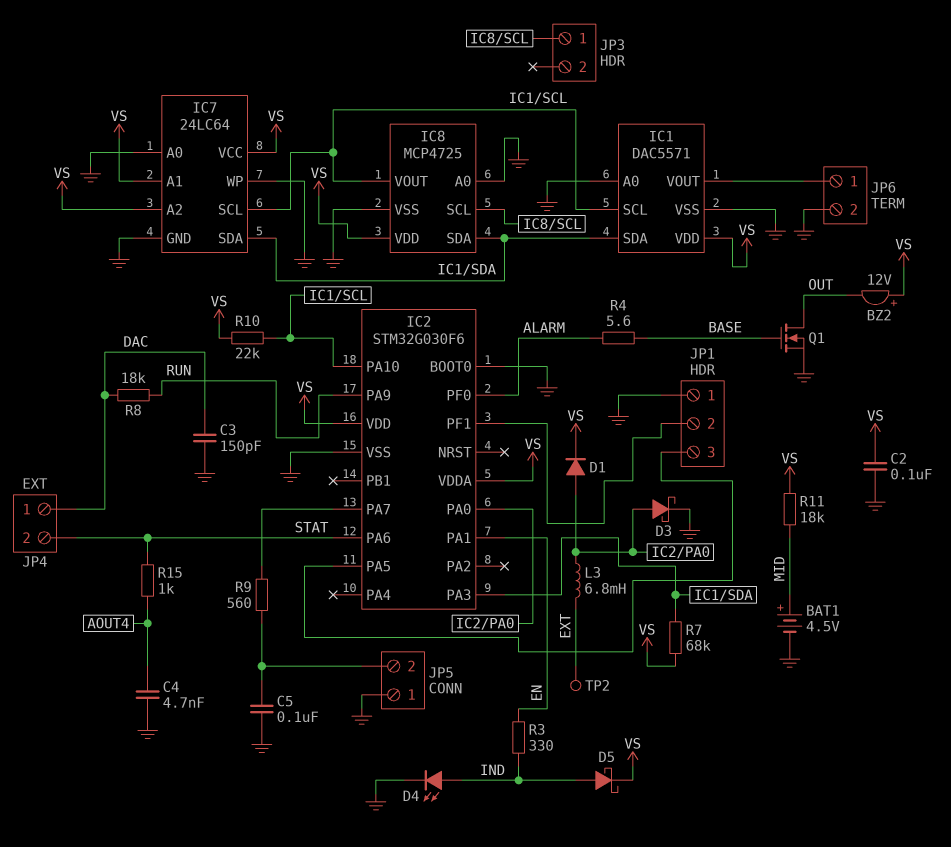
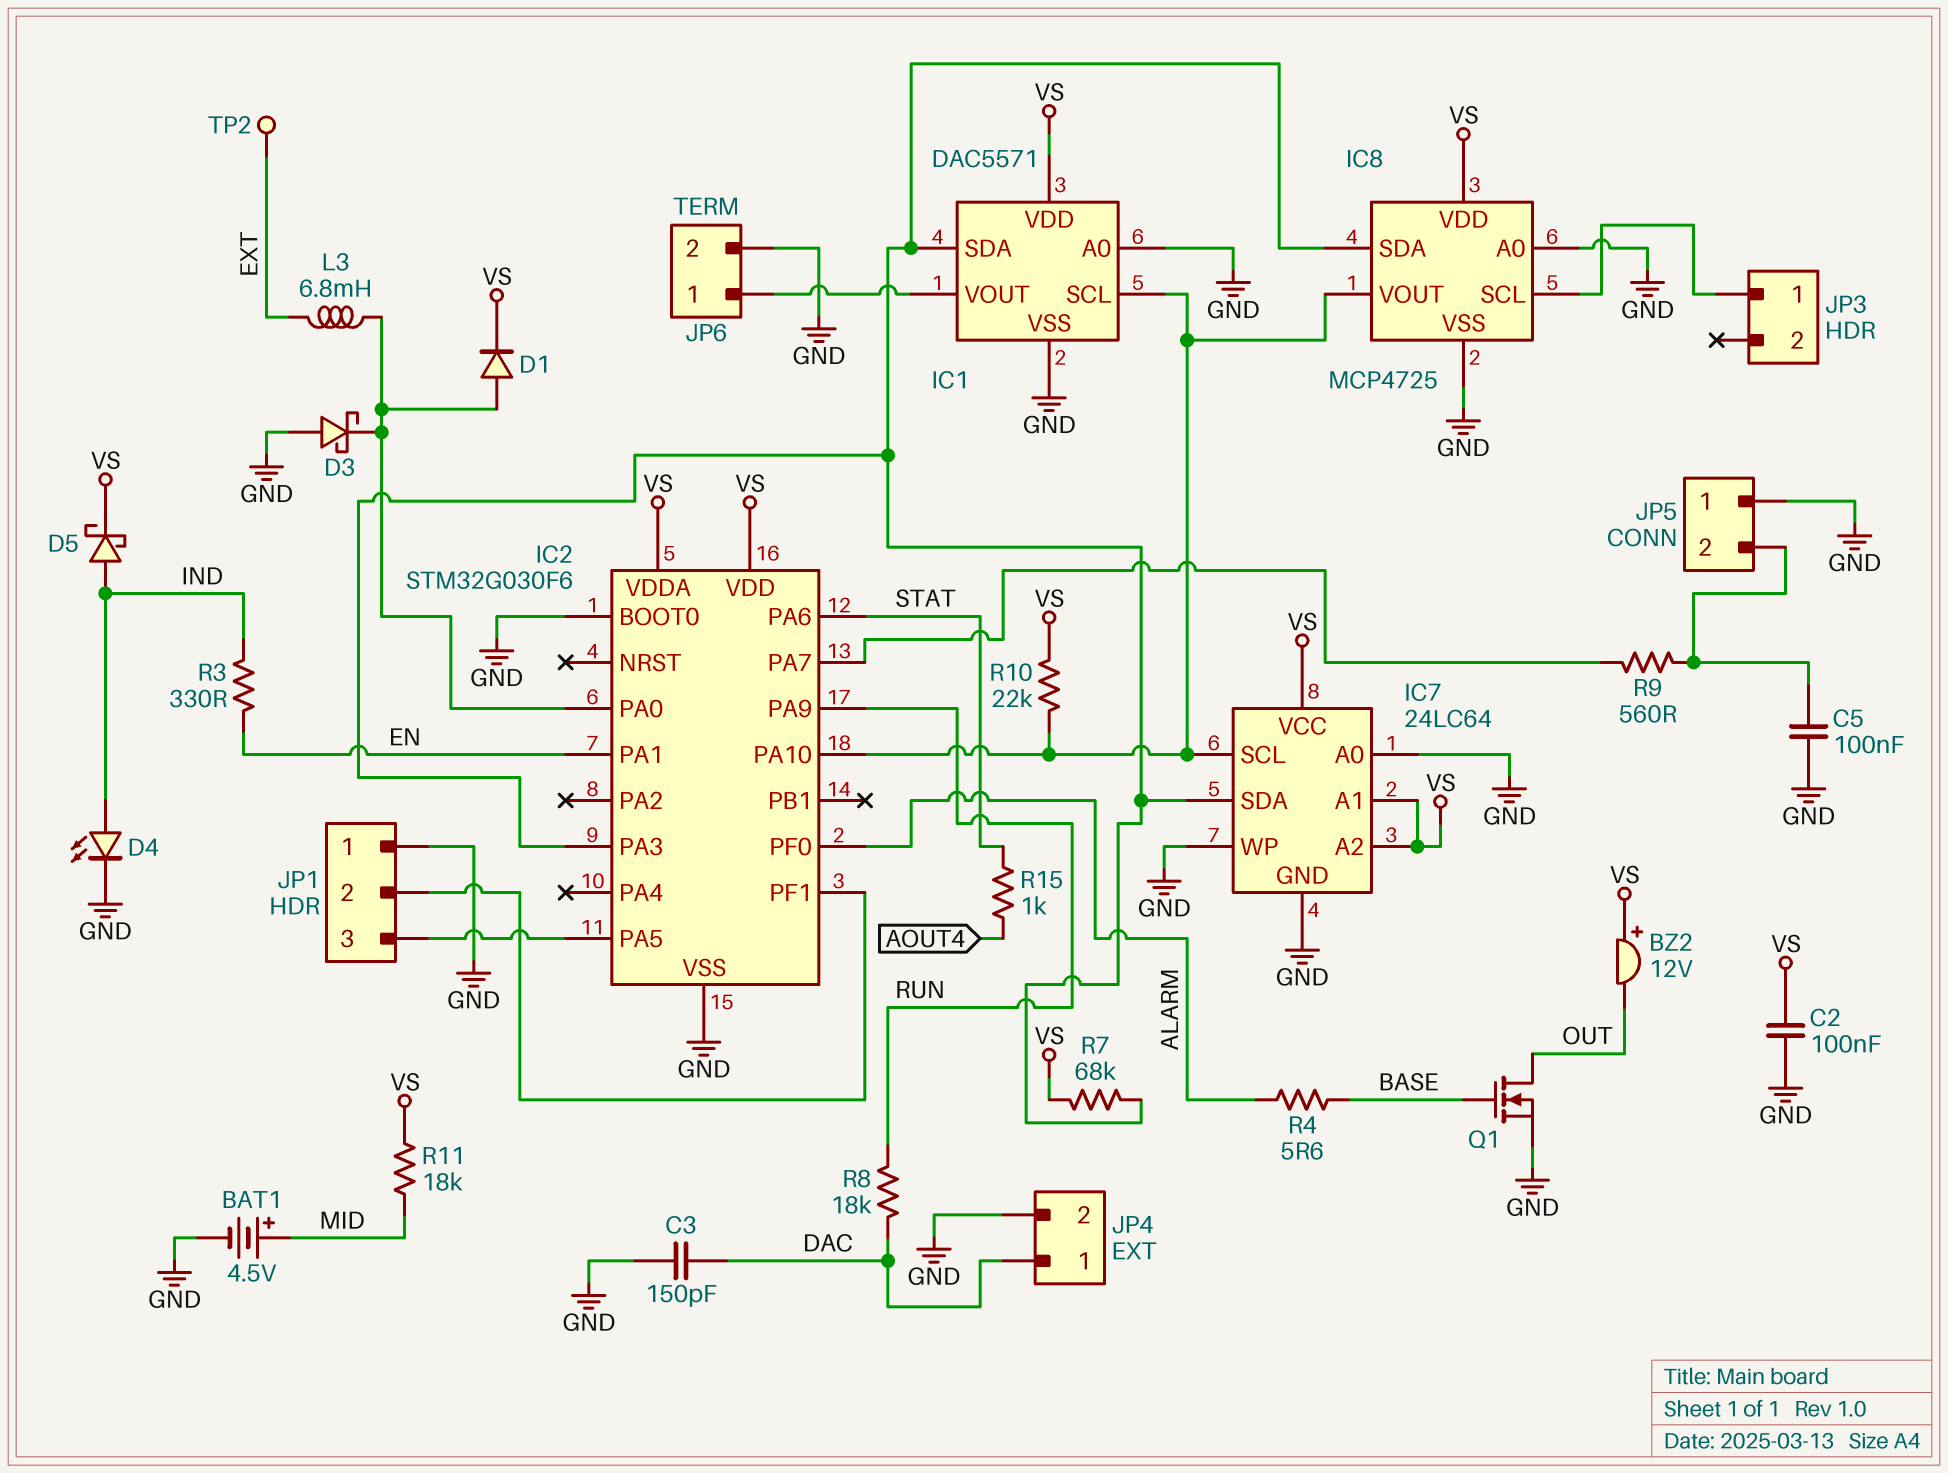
C4: 4.7nF (AOUT4, GND) -> none
D3: schottky (A IC2/PA0, K GND) -> schottky (A GND, K IC2/PA0)
JP4 pin 2: STAT -> GND

